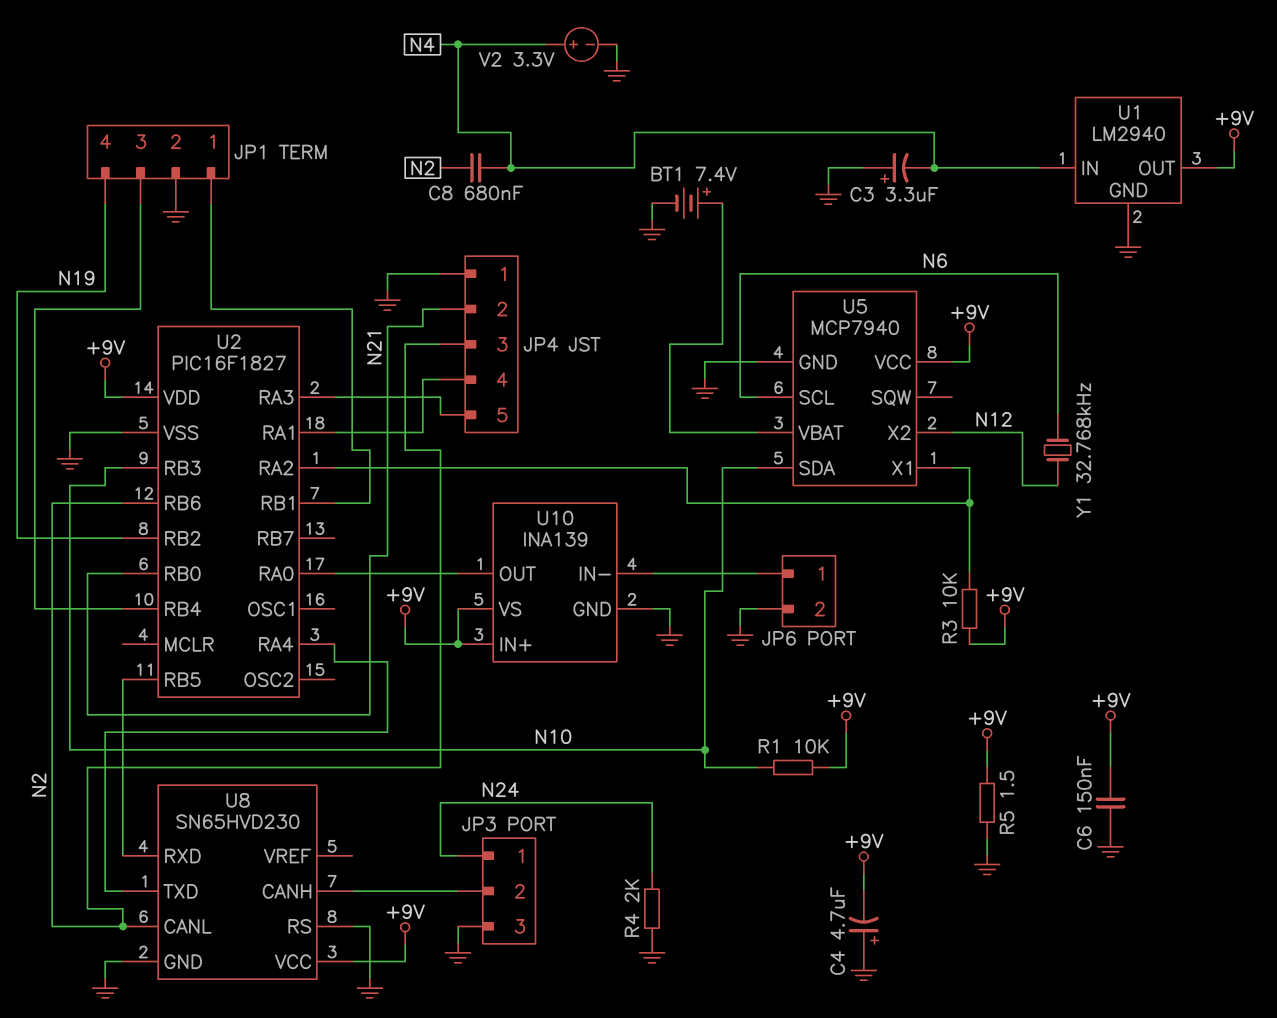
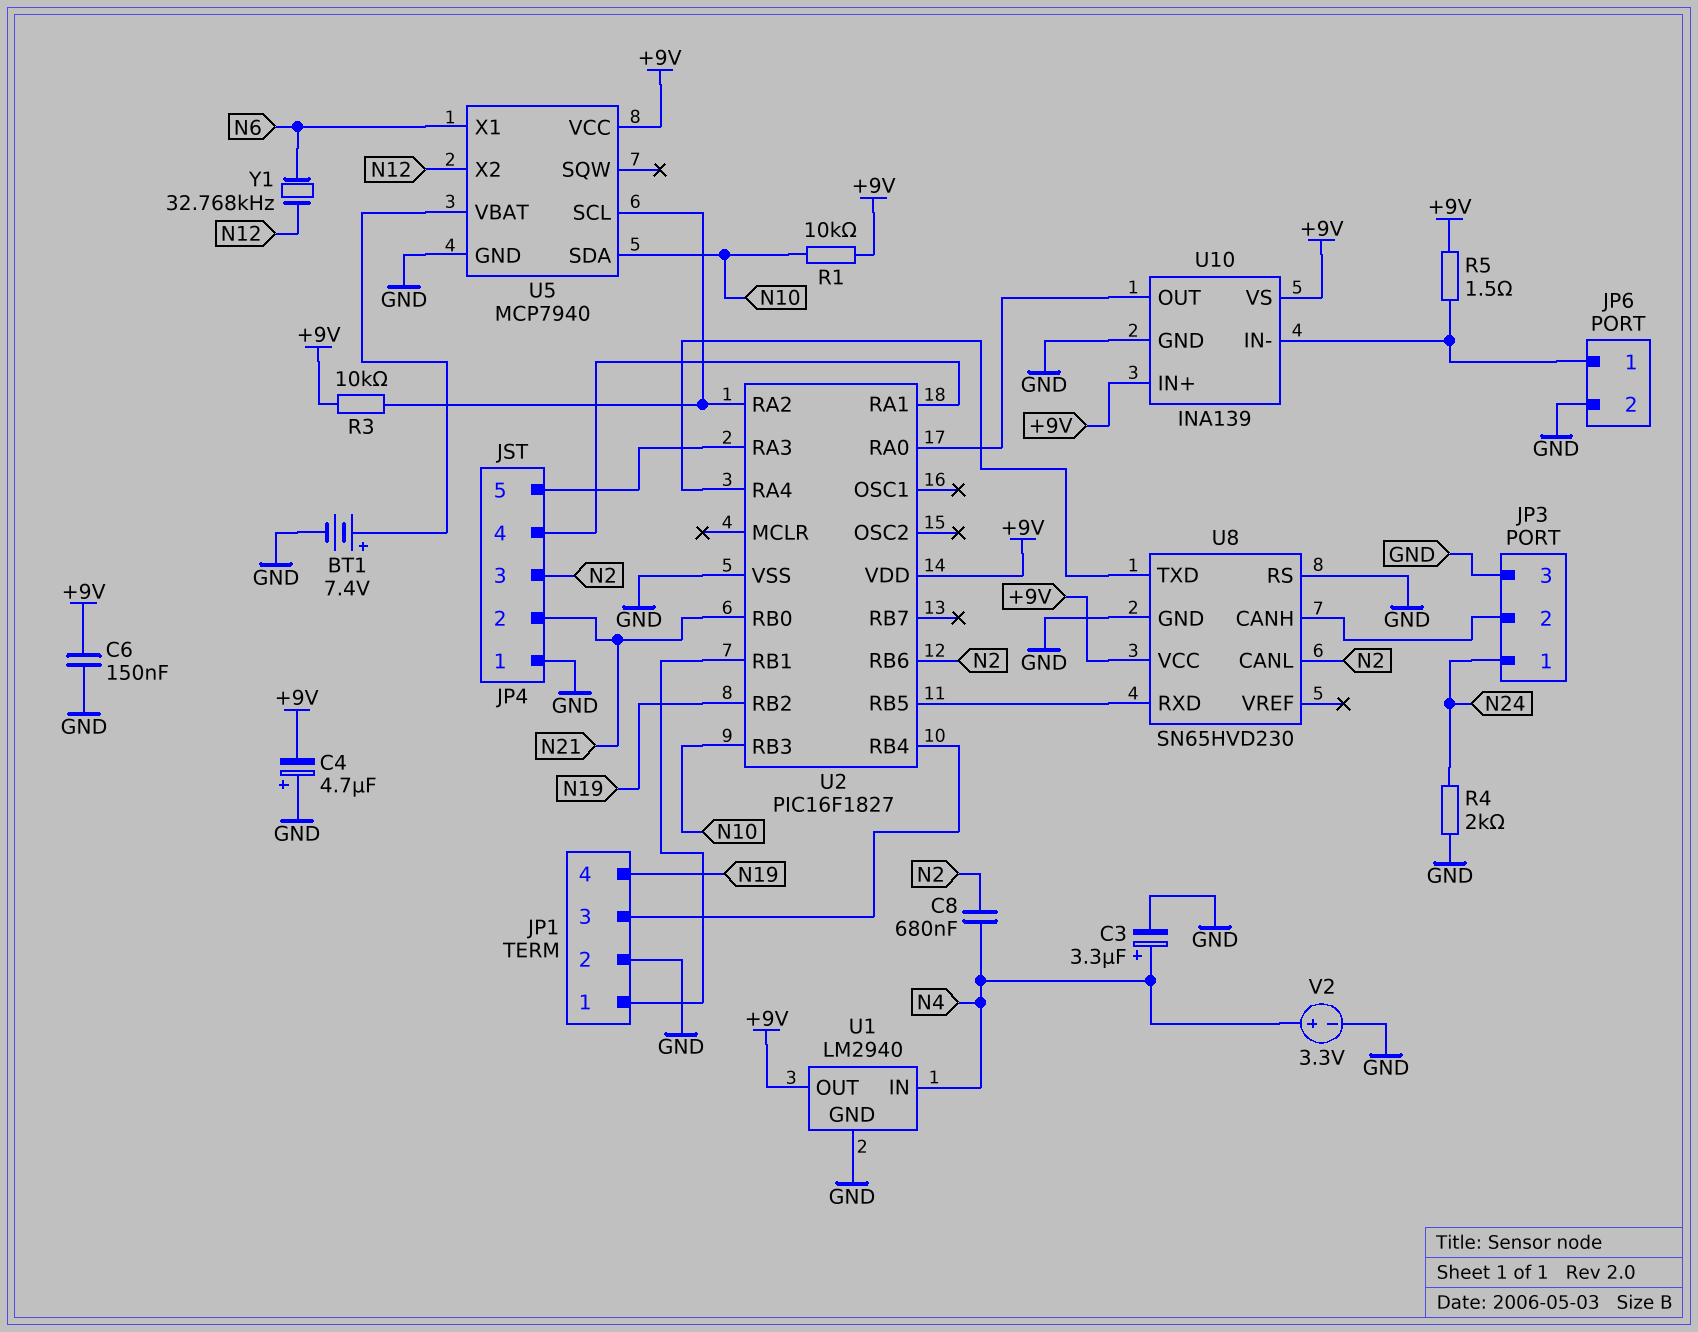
C3: 3.3uF (plus GND, minus N4) -> 3.3uF (plus N4, minus GND)
R5: 1.5 (+9V, GND) -> 1.5 (+9V, JP6/1)
U5 pin SCL: N6 -> U2/RA2
U5 pin X1: U2/RA2 -> N6

